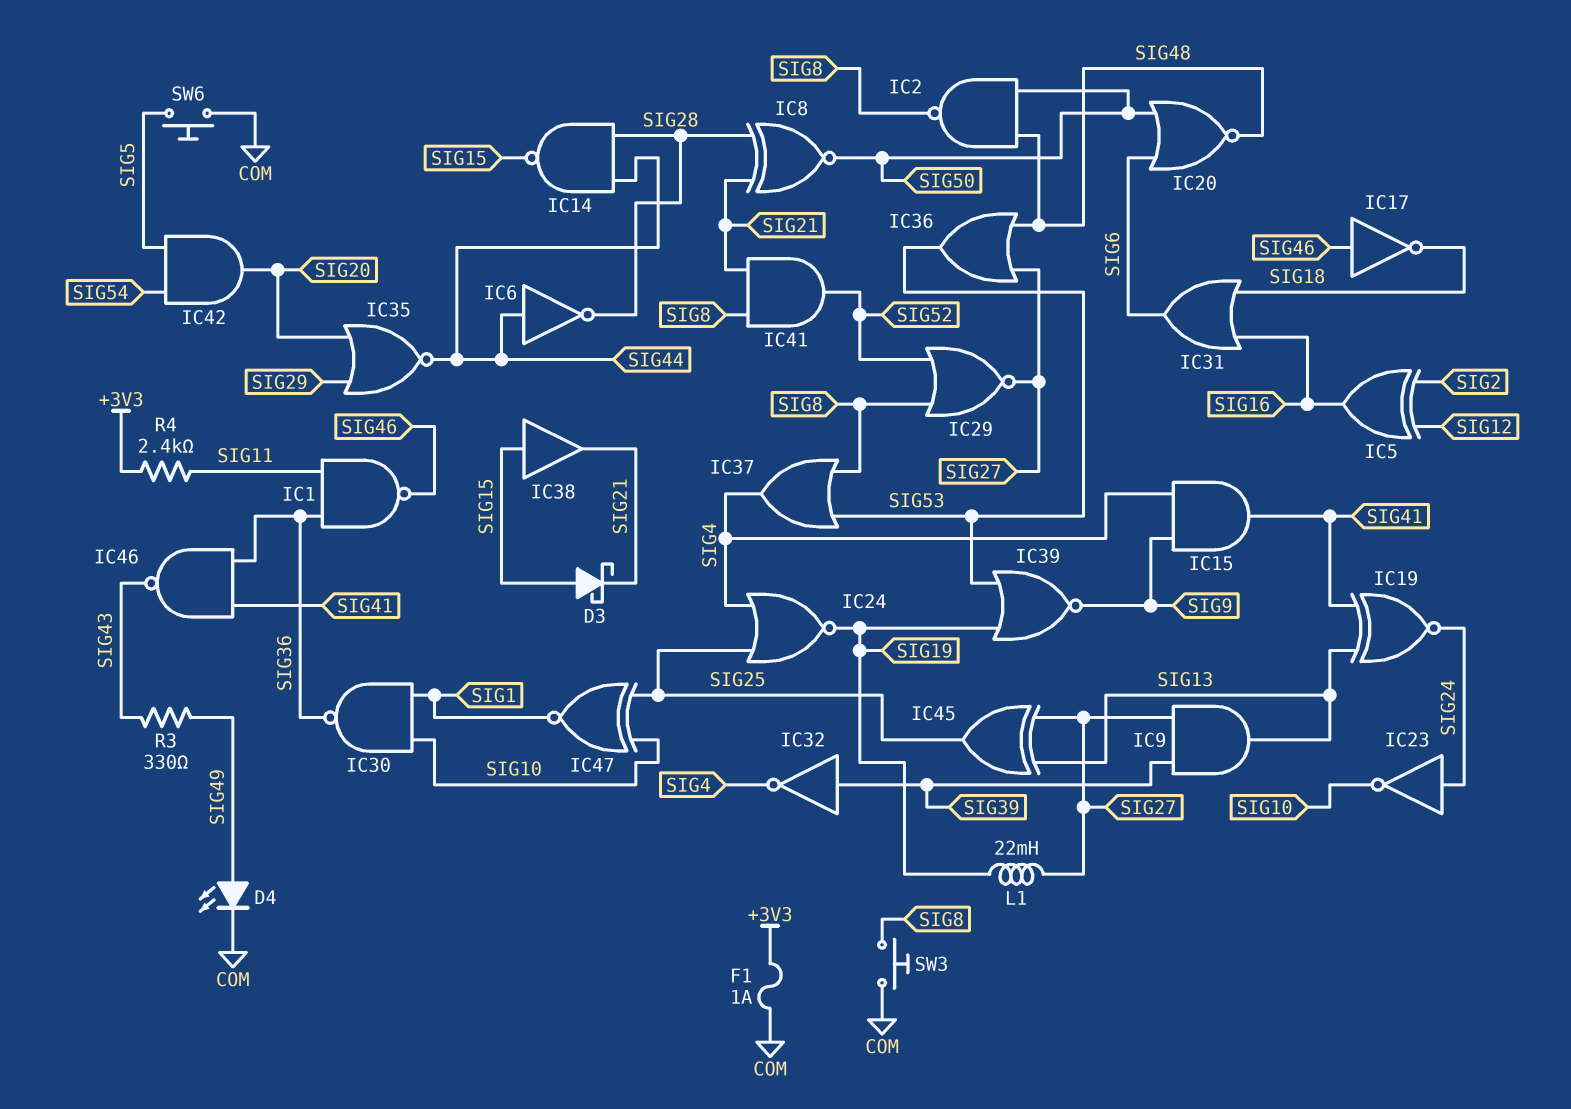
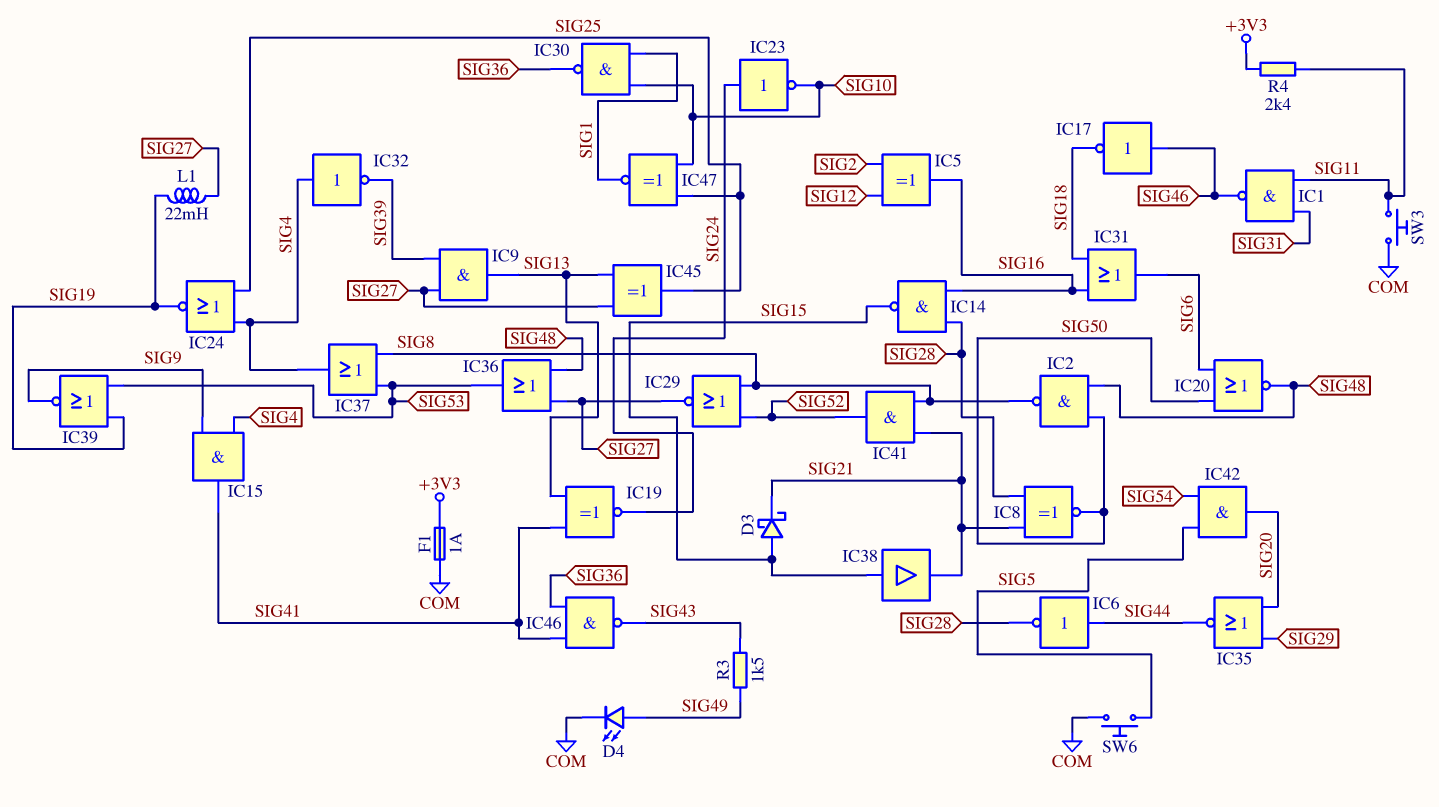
IC1: NAND (in SIG11, in SIG36, out SIG46) -> NAND (in SIG11, in SIG31, out SIG46)
IC14: NAND (in SIG28, in SIG44, out SIG15) -> NAND (in SIG16, in SIG28, out SIG15)
IC32: NOT (in SIG39, out SIG4) -> NOT (in SIG4, out SIG39)
R3: 330 (SIG43, SIG49) -> 1.5k (SIG43, SIG49)
SW3: button (COM, SIG8) -> button (COM, SIG11)

